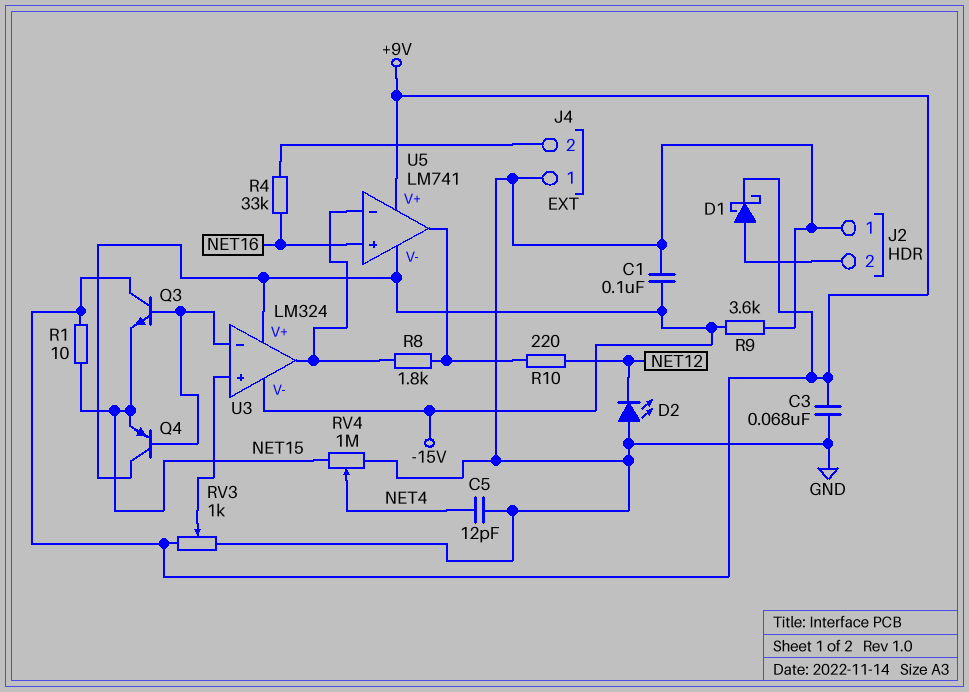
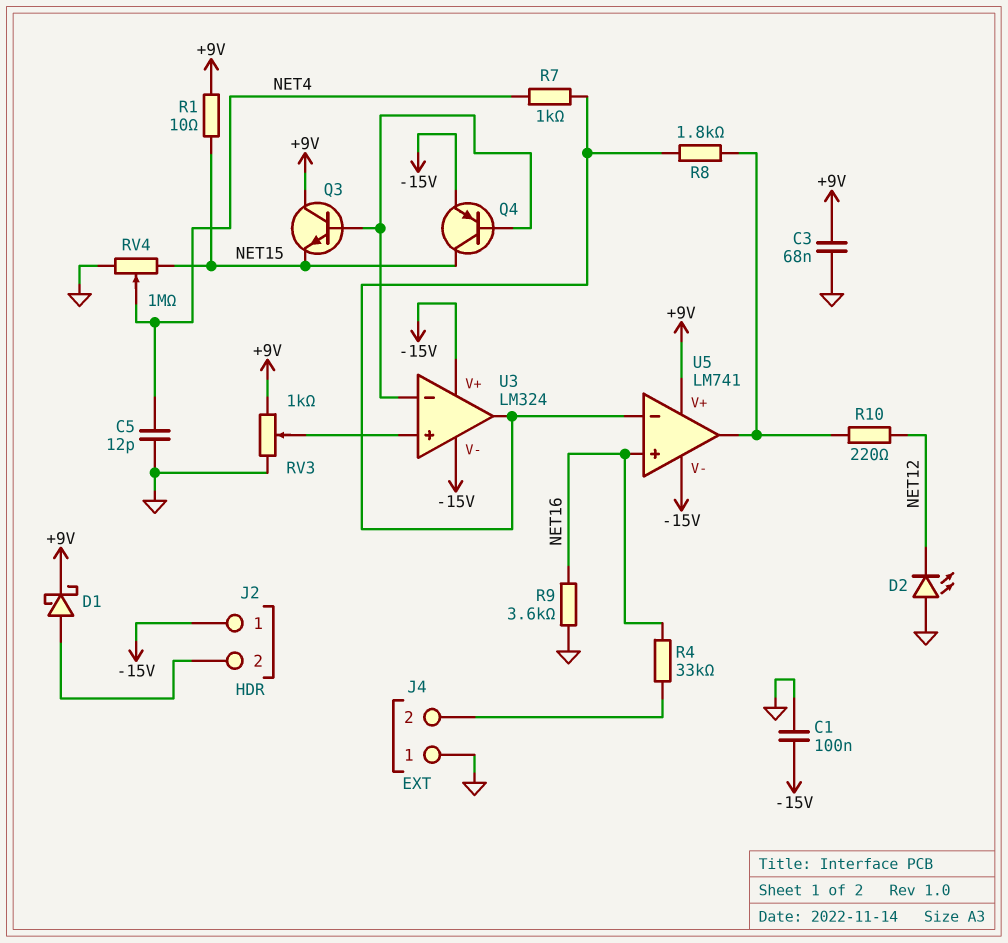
J2 pin 1: GND -> -15V
Q4: PNP (B U3/in-, C -15V, E NET15) -> PNP (B U3/in-, C NET15, E -15V)
R7: none -> 1k (NET4, U3/out)
R9: 3.6k (-15V, GND) -> 3.6k (GND, NET16)

